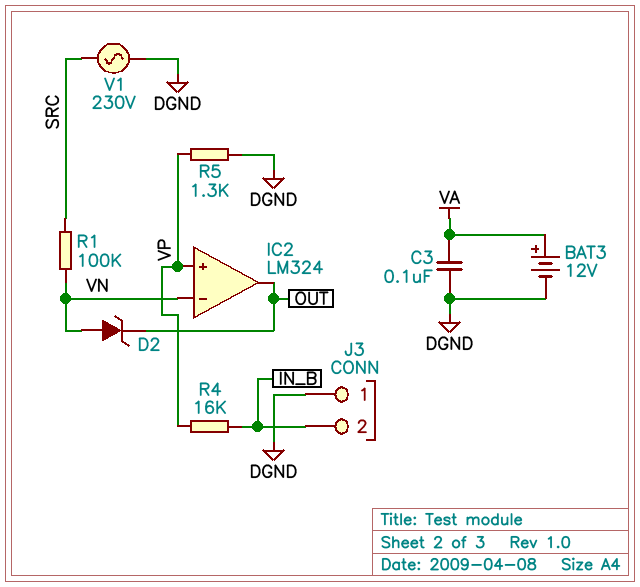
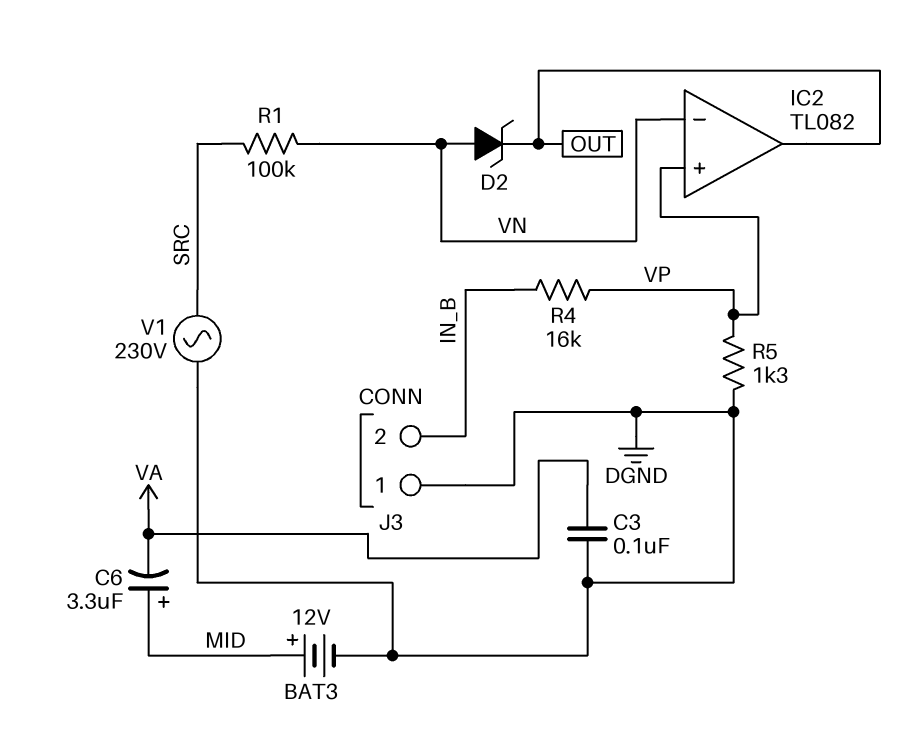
BAT3: 12V (plus VA, minus DGND) -> 12V (plus MID, minus DGND)
C6: none -> 3.3uF (plus MID, minus VA)
IC2: LM324 -> TL082

